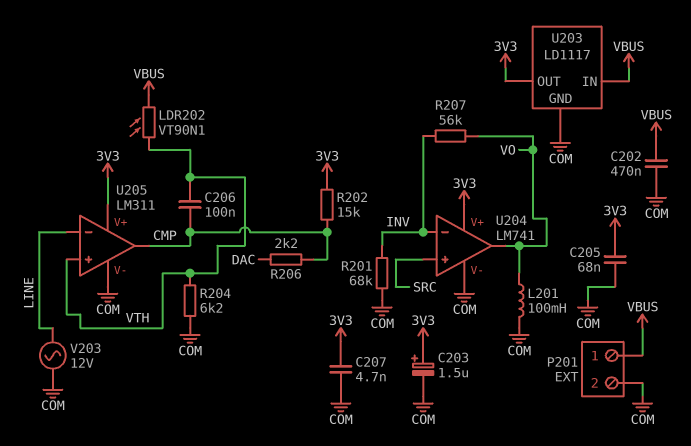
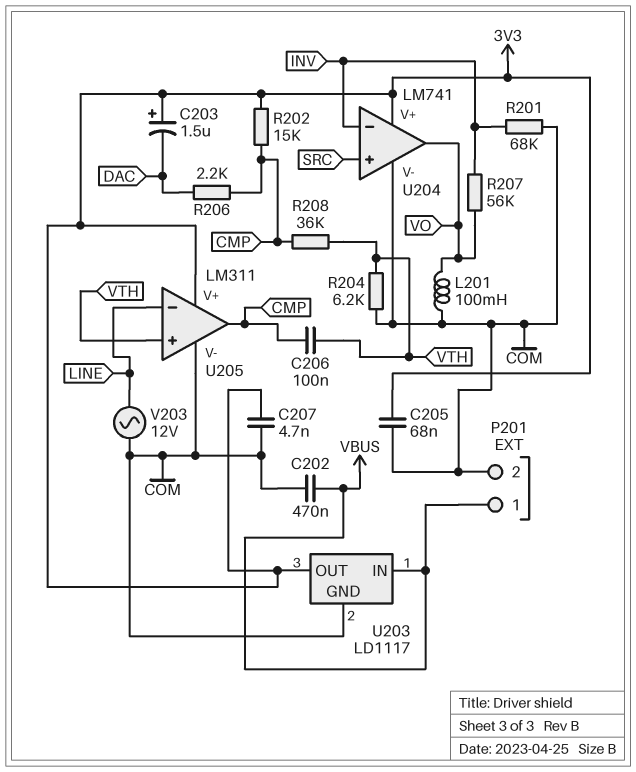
C203: 1.5uF (plus 3V3, minus COM) -> 1.5uF (plus 3V3, minus DAC)
LDR202: VT90N1 (VBUS, VTH) -> none
R208: none -> 36k (CMP, VTH)

